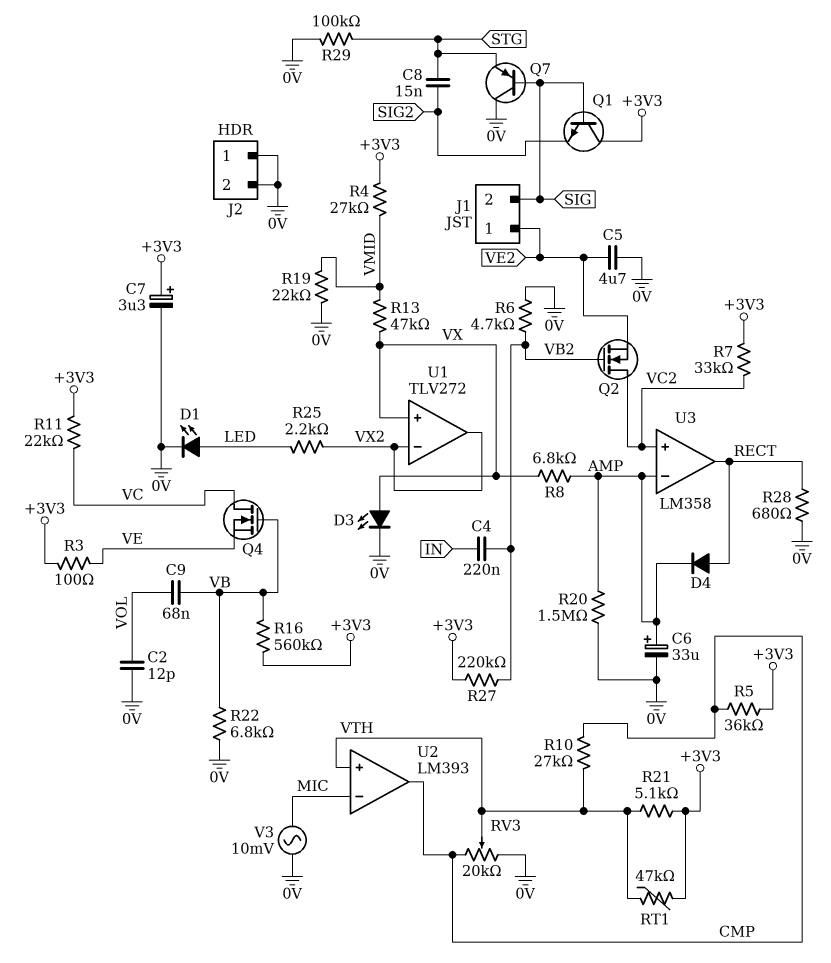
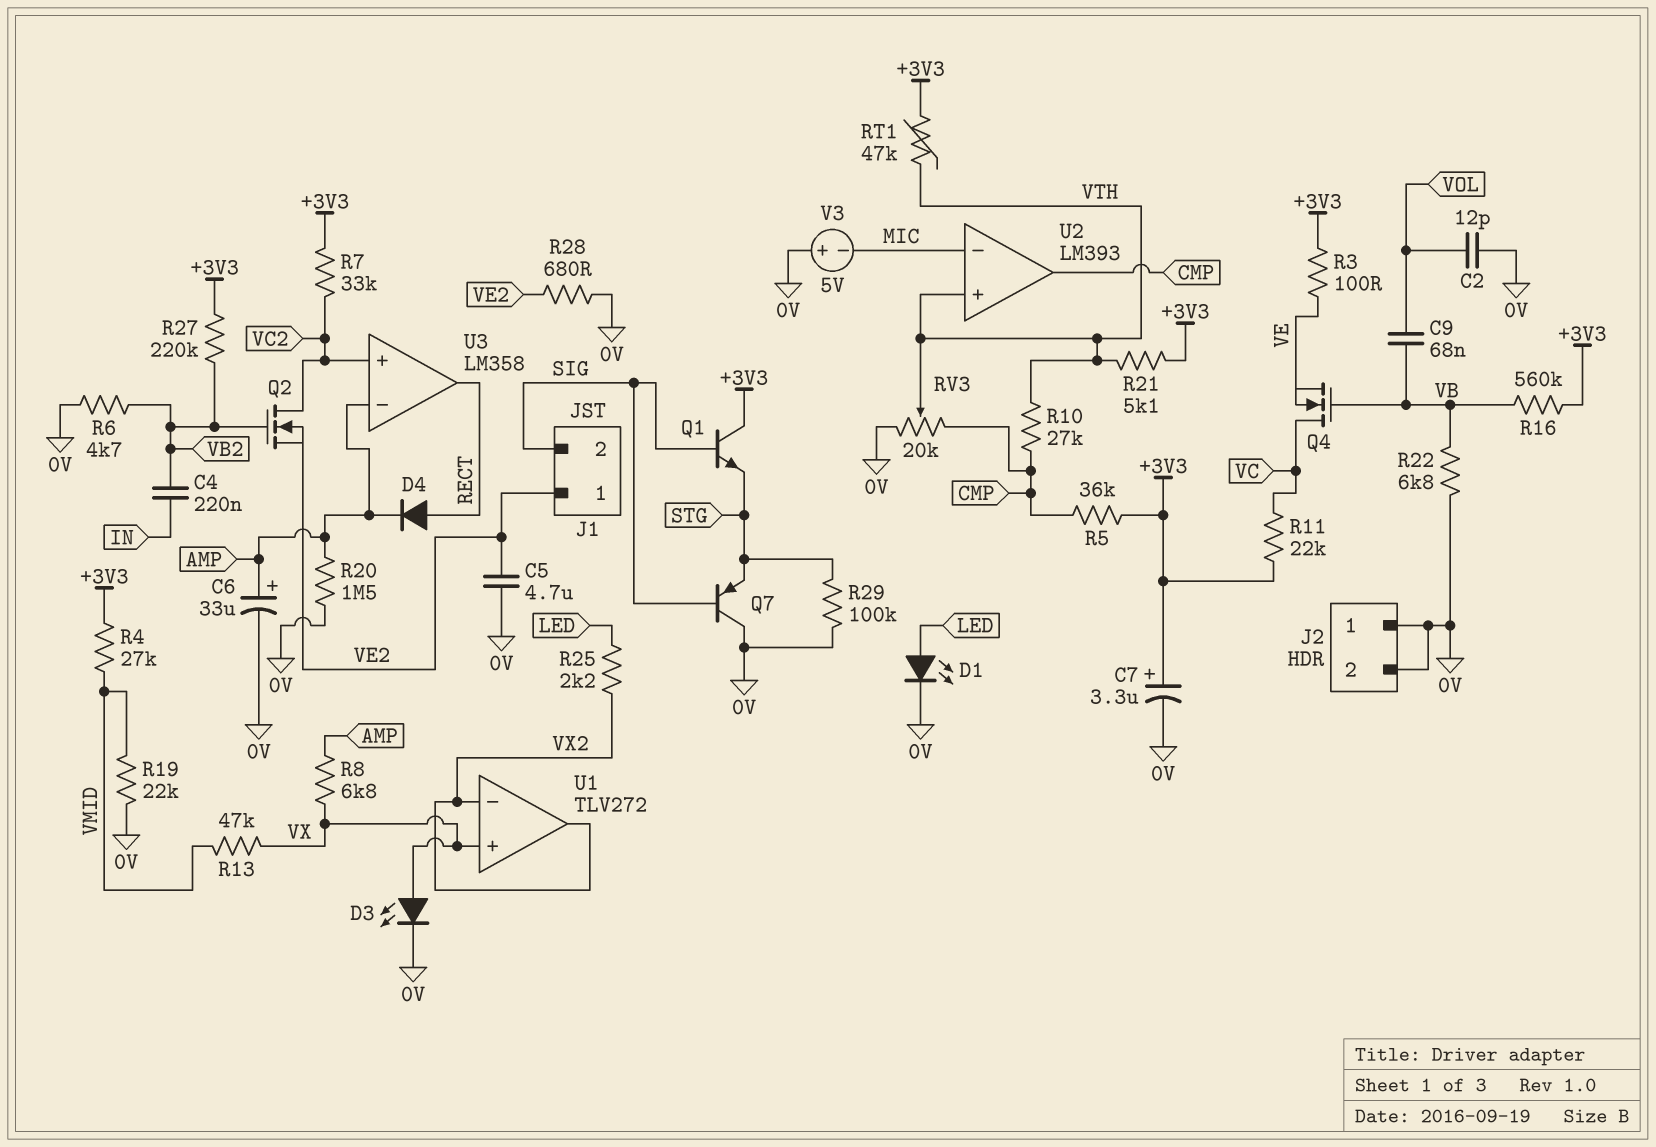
C8: 15nF (SIG2, STG) -> none
Q1: NPN (B SIG, C +3V3, E SIG2) -> NPN (B SIG, C +3V3, E STG)
R28: 680 (0V, RECT) -> 680 (0V, VE2)
V3: AC 10mV (0V, MIC) -> 5V (plus 0V, minus MIC)

